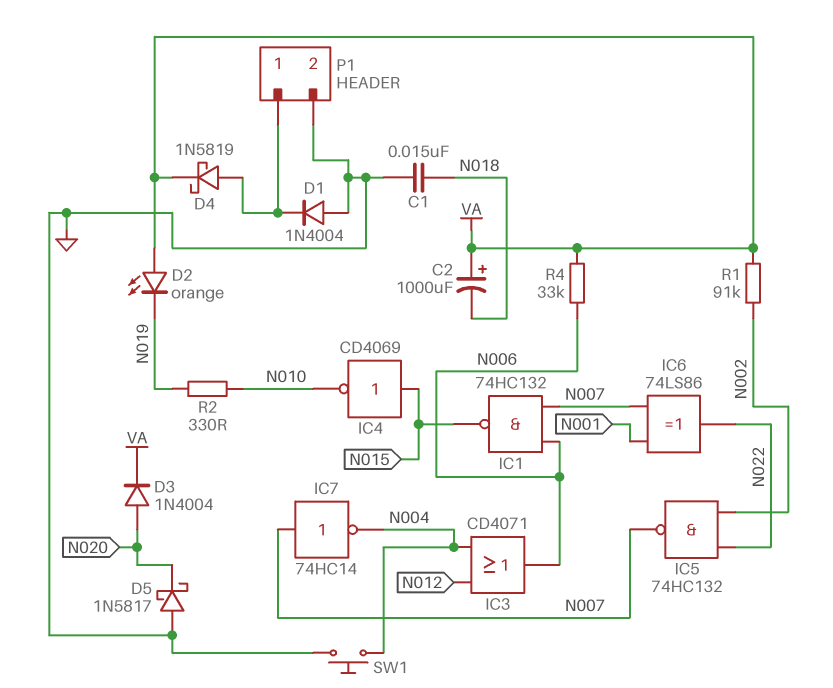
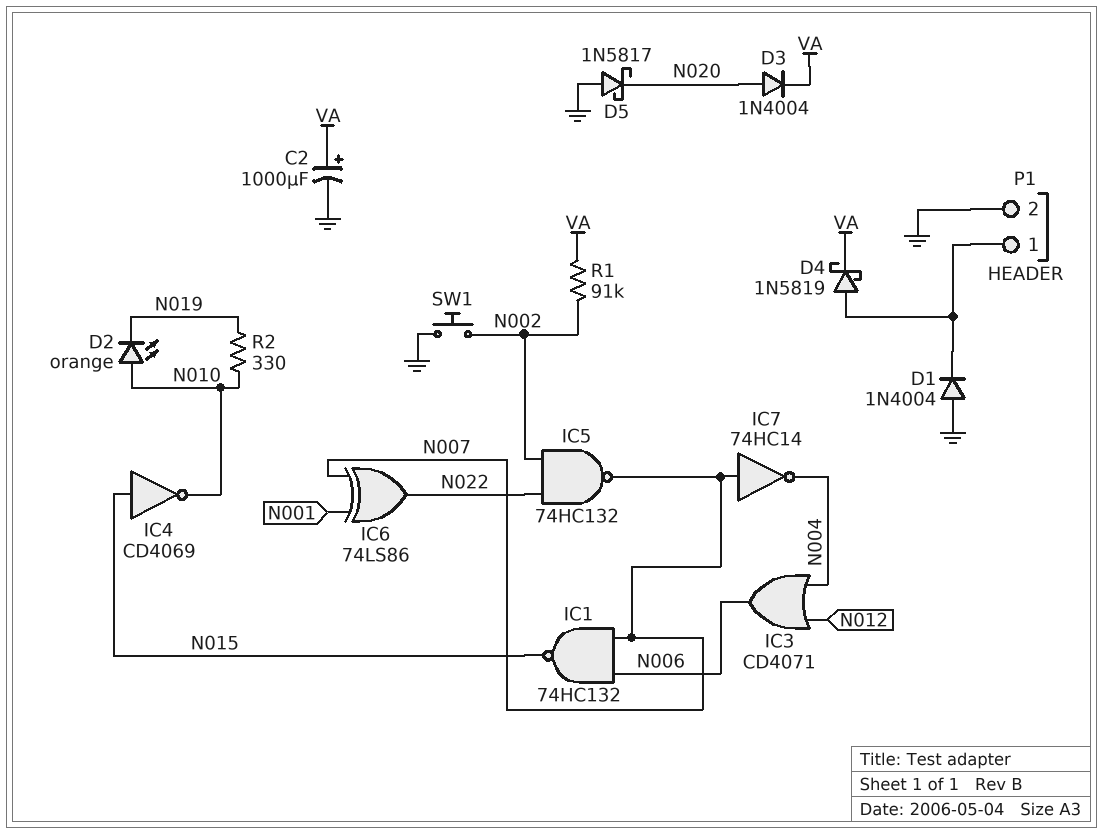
C1: 15nF (GND, N018) -> none
C2: 1000uF (plus VA, minus N018) -> 1000uF (plus VA, minus GND)
D2: LED orange (A VA, K N019) -> LED orange (A N010, K N019)
R4: 33k (N006, VA) -> none
SW1: button (GND, N004) -> button (GND, N002)

